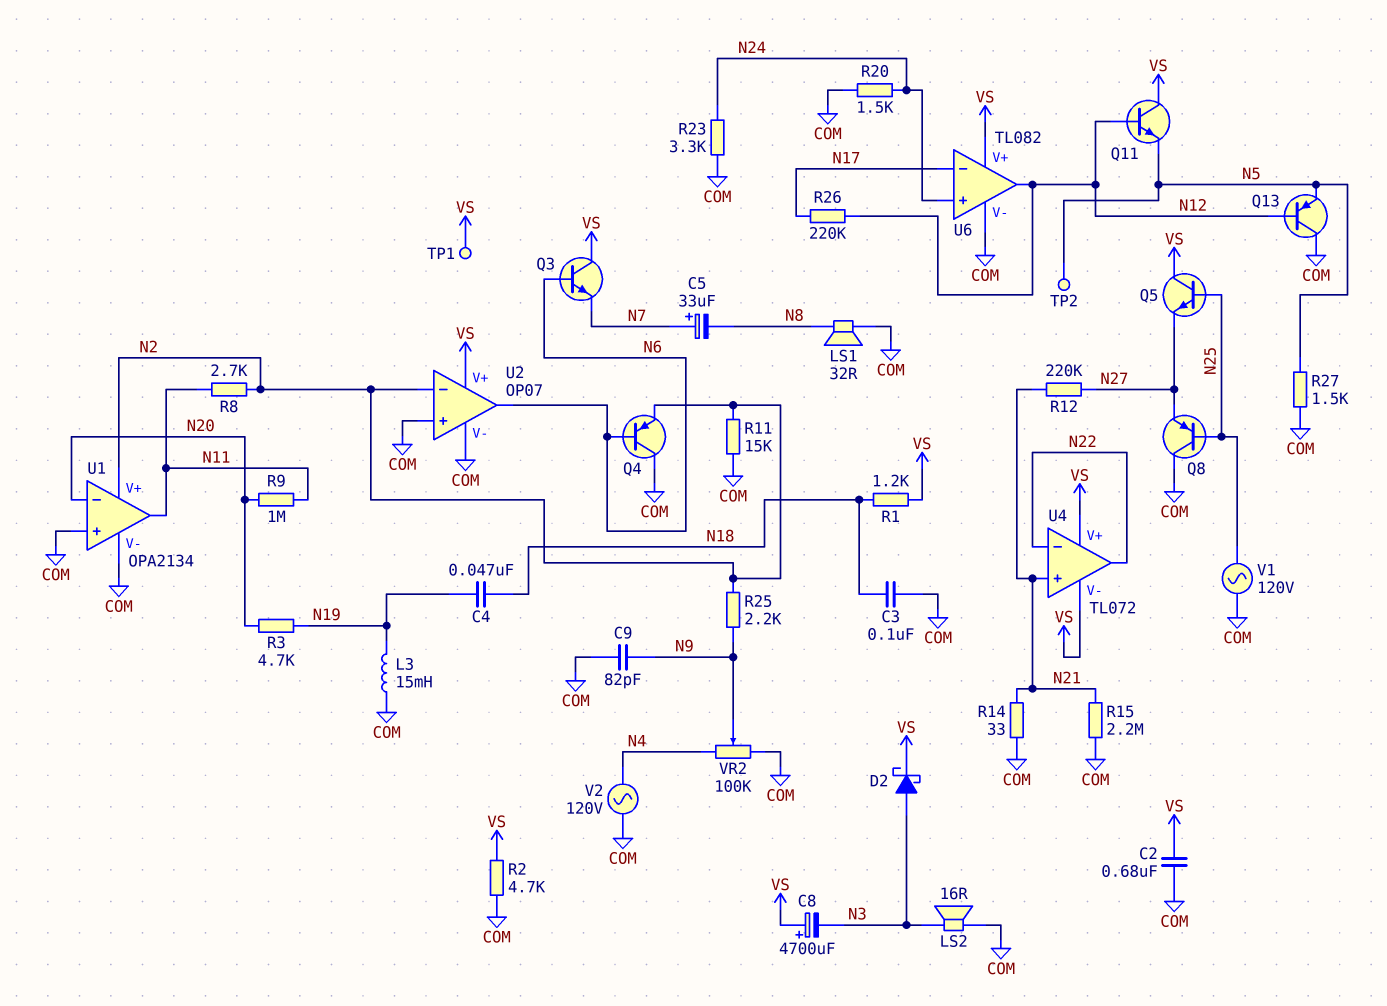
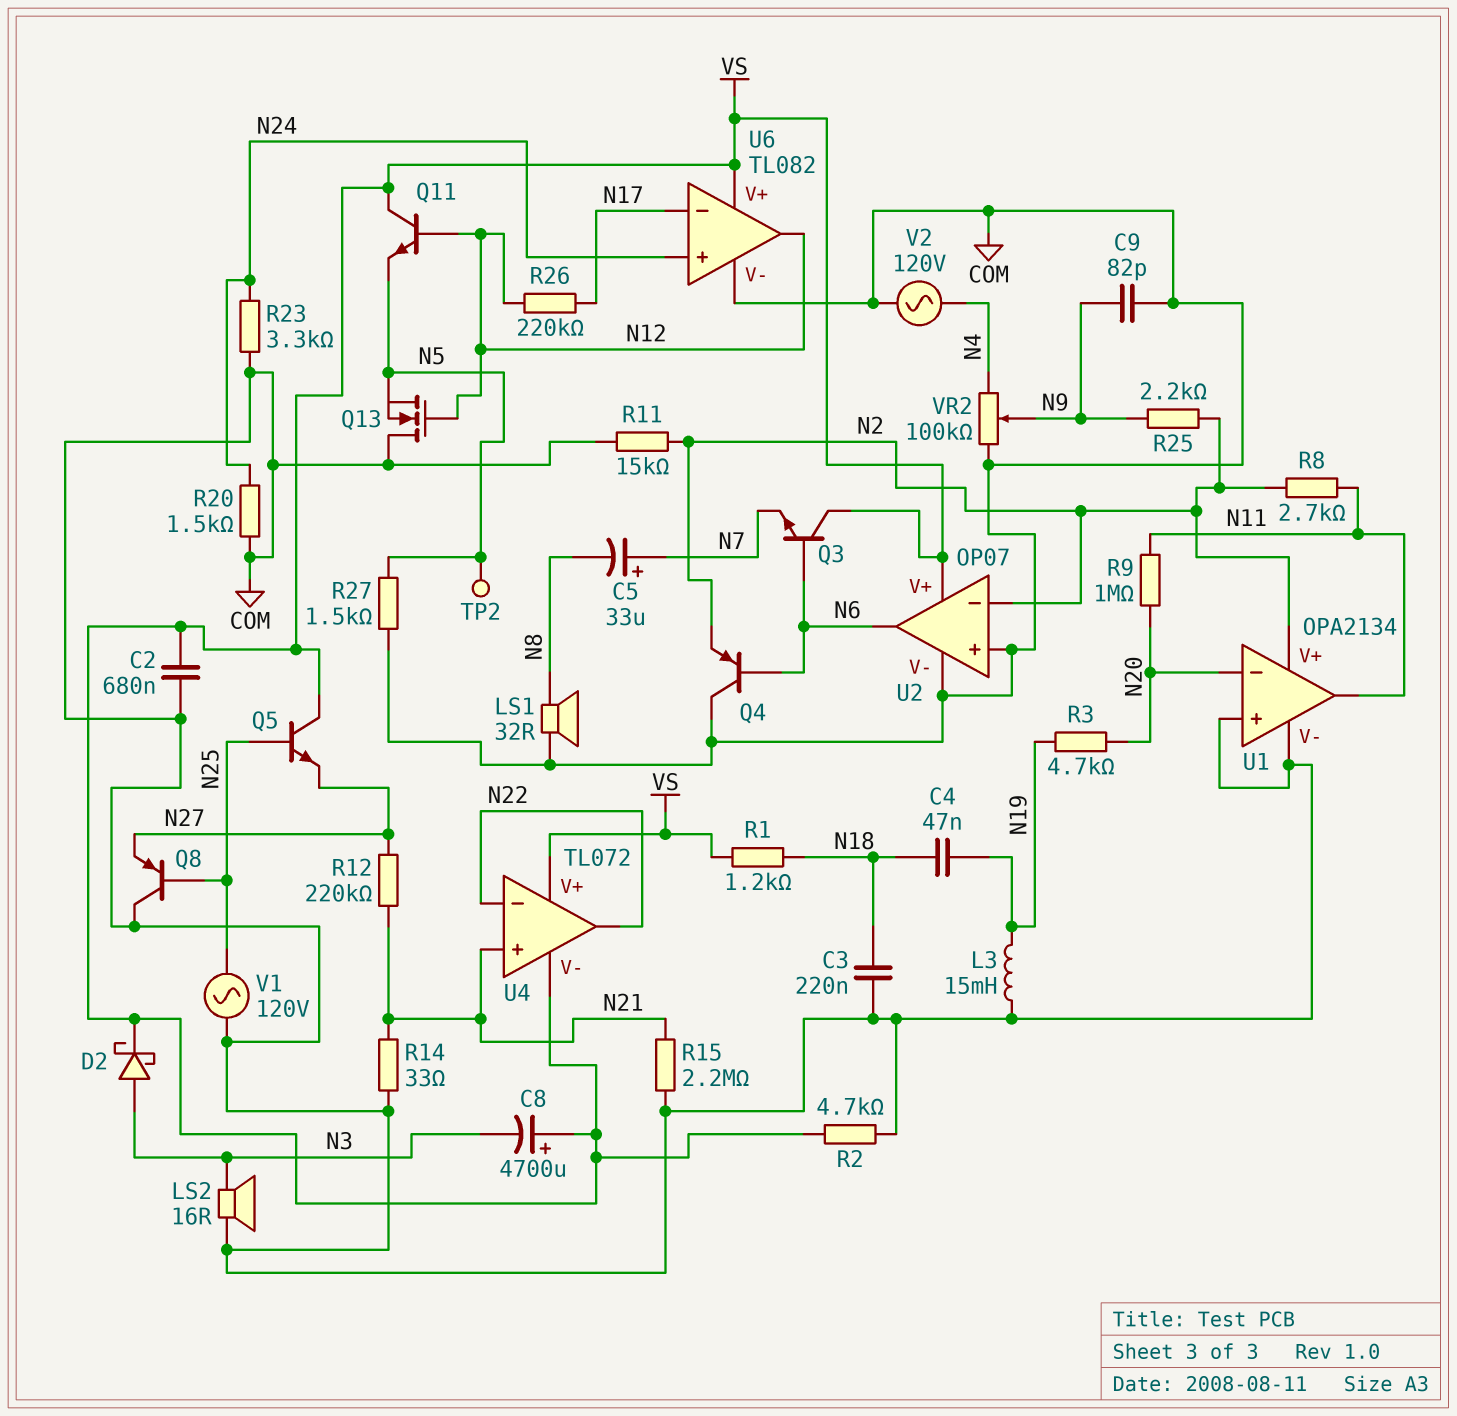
C3: 100nF (COM, N18) -> 220nF (COM, N18)
Q13: PNP (B N12, C COM, E N5) -> NMOS (G N12, D COM, S N5)
TP1: test point (VS) -> none

